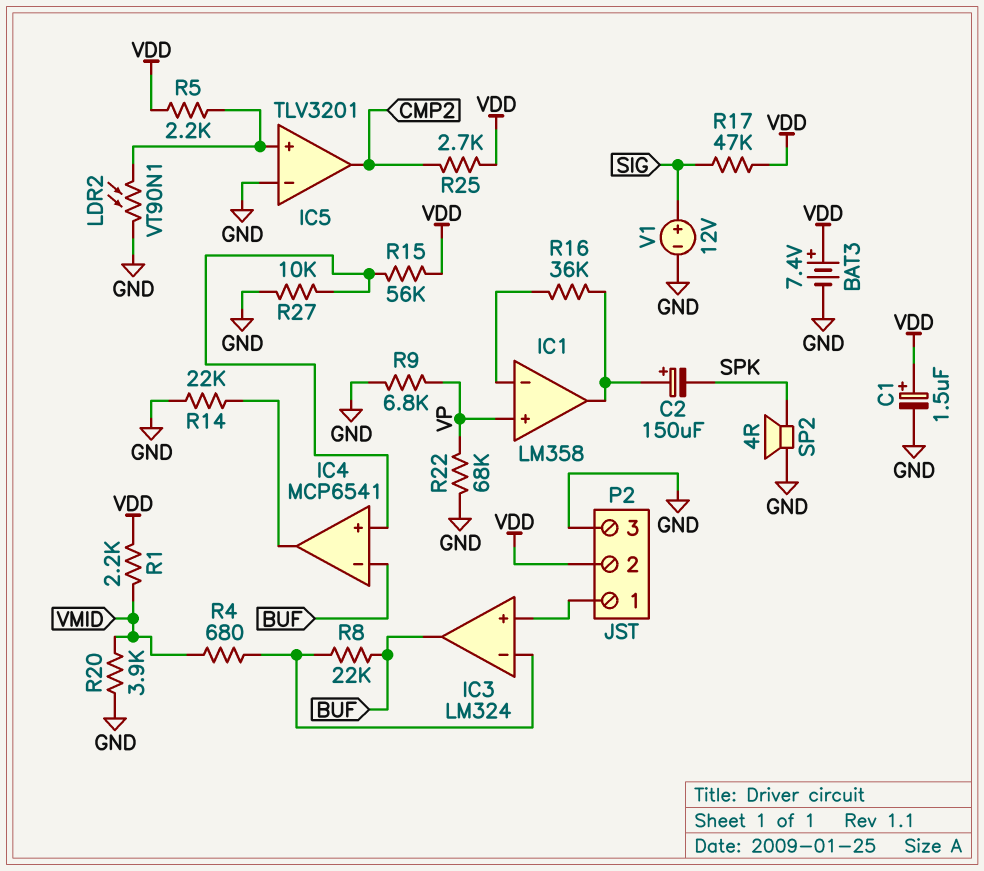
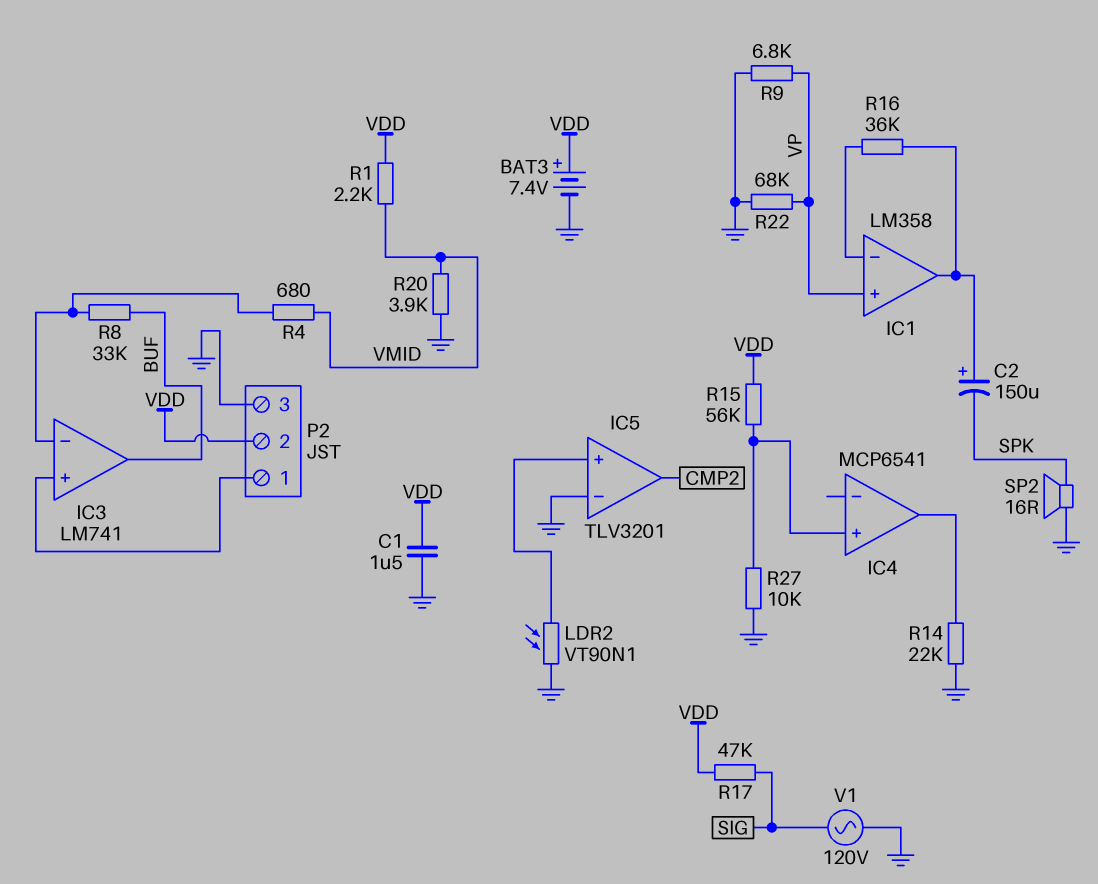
C1: 1.5uF (plus VDD, minus GND) -> 1.5uF (GND, VDD)
IC3: LM324 -> LM741
IC4 pin in-: BUF -> none
R5: 2.2k (IC5/in+, VDD) -> none
R8: 22k (BUF, IC3/in-) -> 33k (BUF, IC3/in-)
R25: 2.7k (CMP2, VDD) -> none
SP2: speaker 4R (GND, SPK) -> speaker 16R (GND, SPK)
V1: 12V (plus SIG, minus GND) -> AC 120V (GND, SIG)

